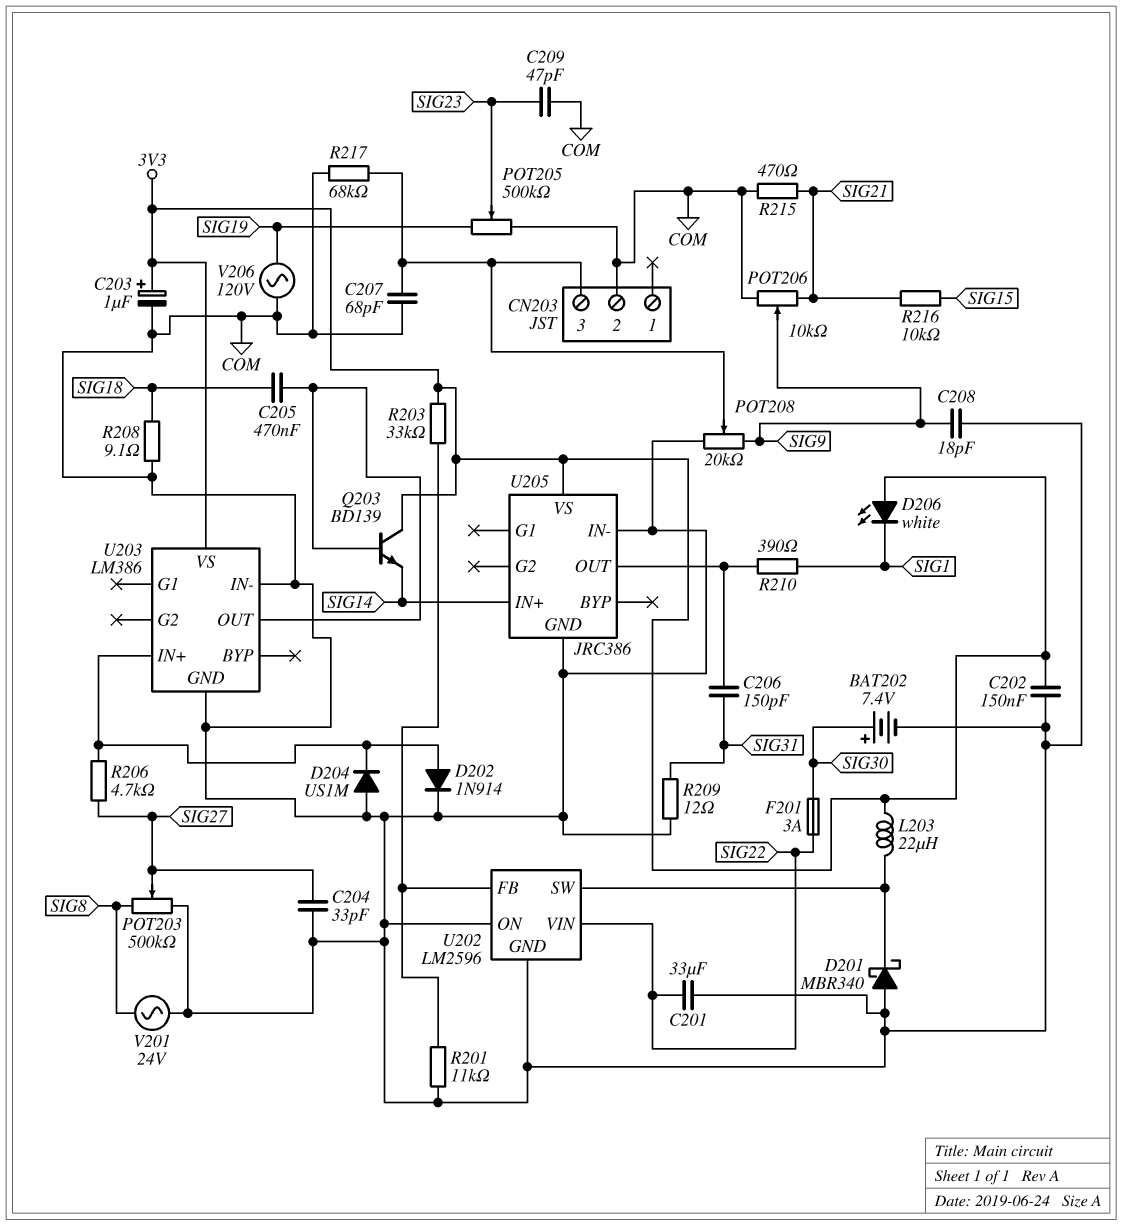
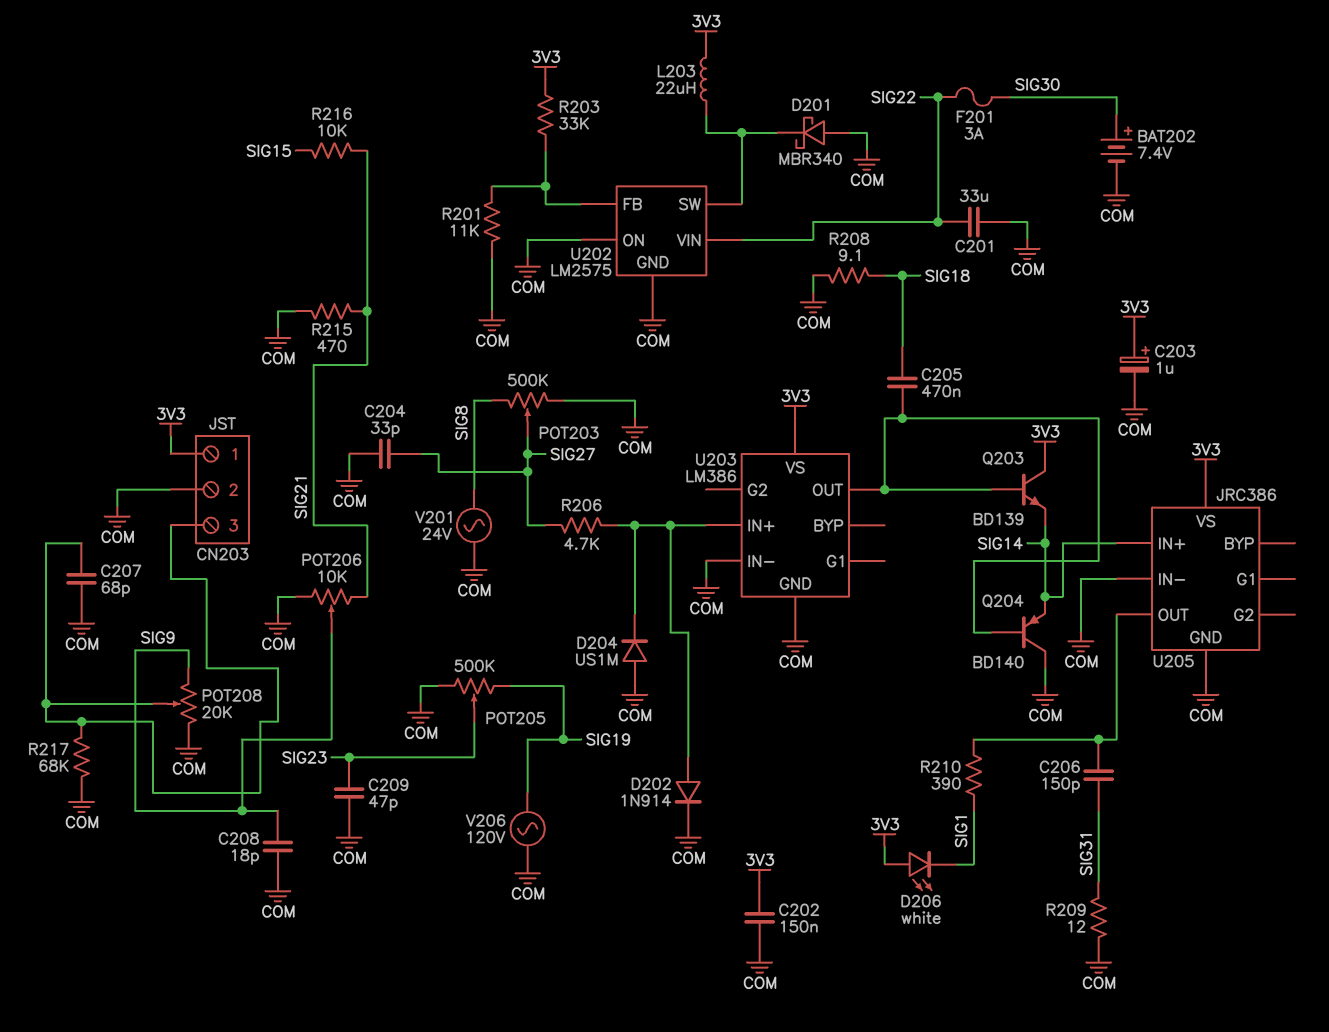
CN203 pin 1: none -> 3V3
Q204: none -> PNP BD140 (B U203/OUT, C COM, E SIG14)
U202: LM2596 -> LM2575

